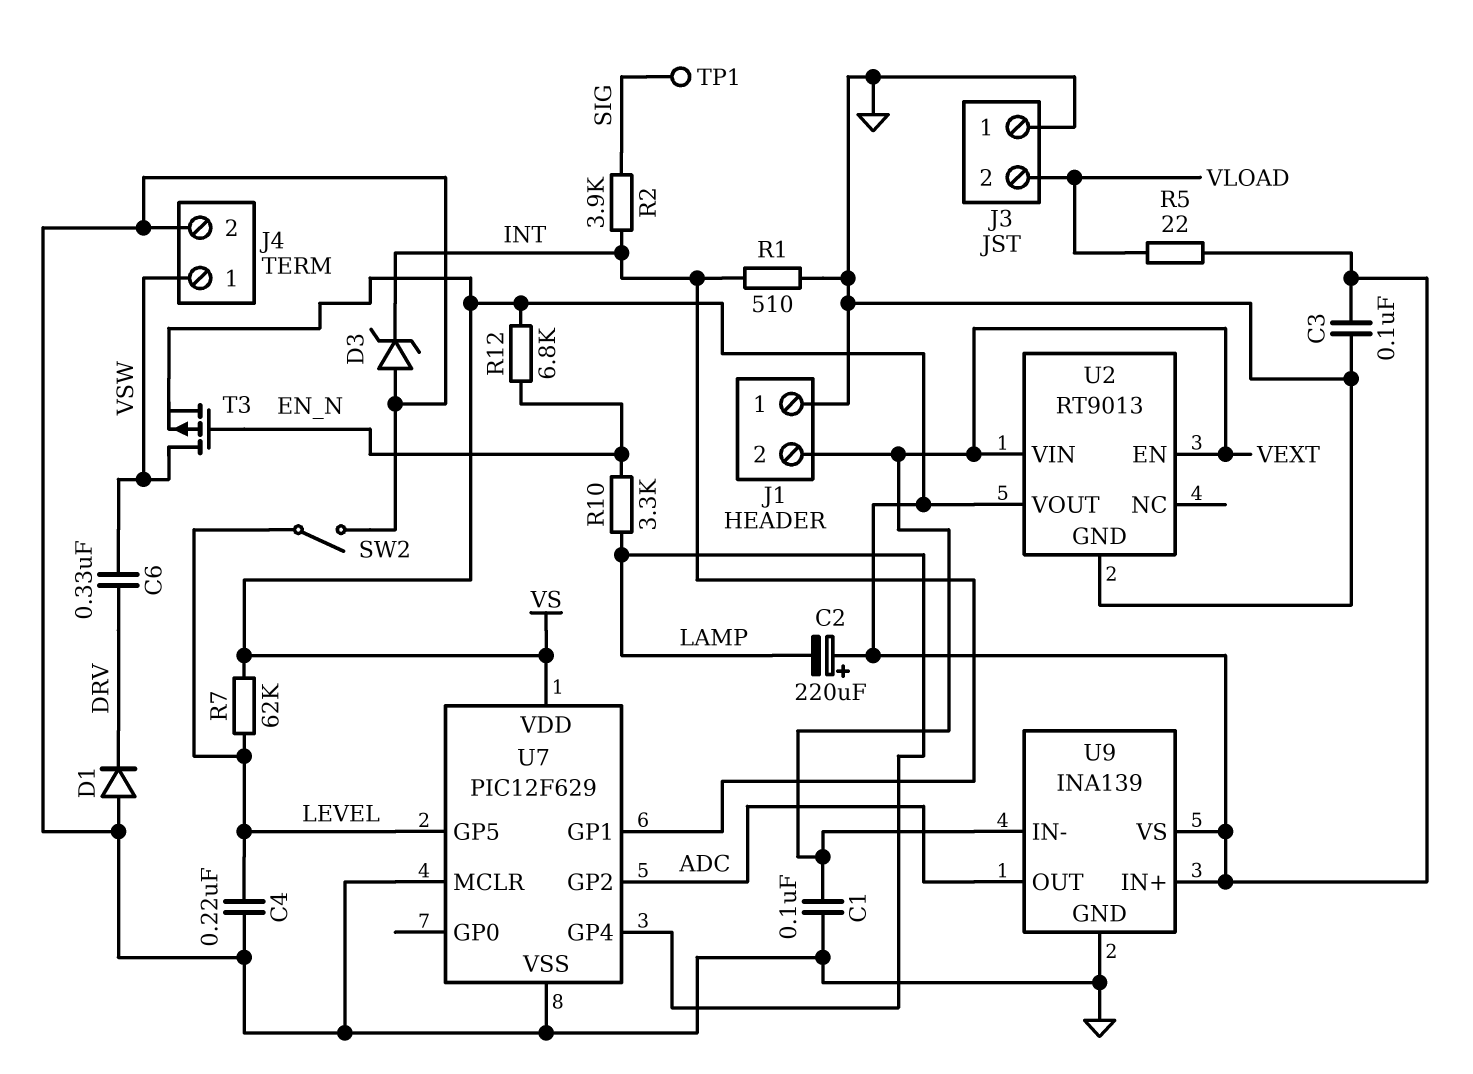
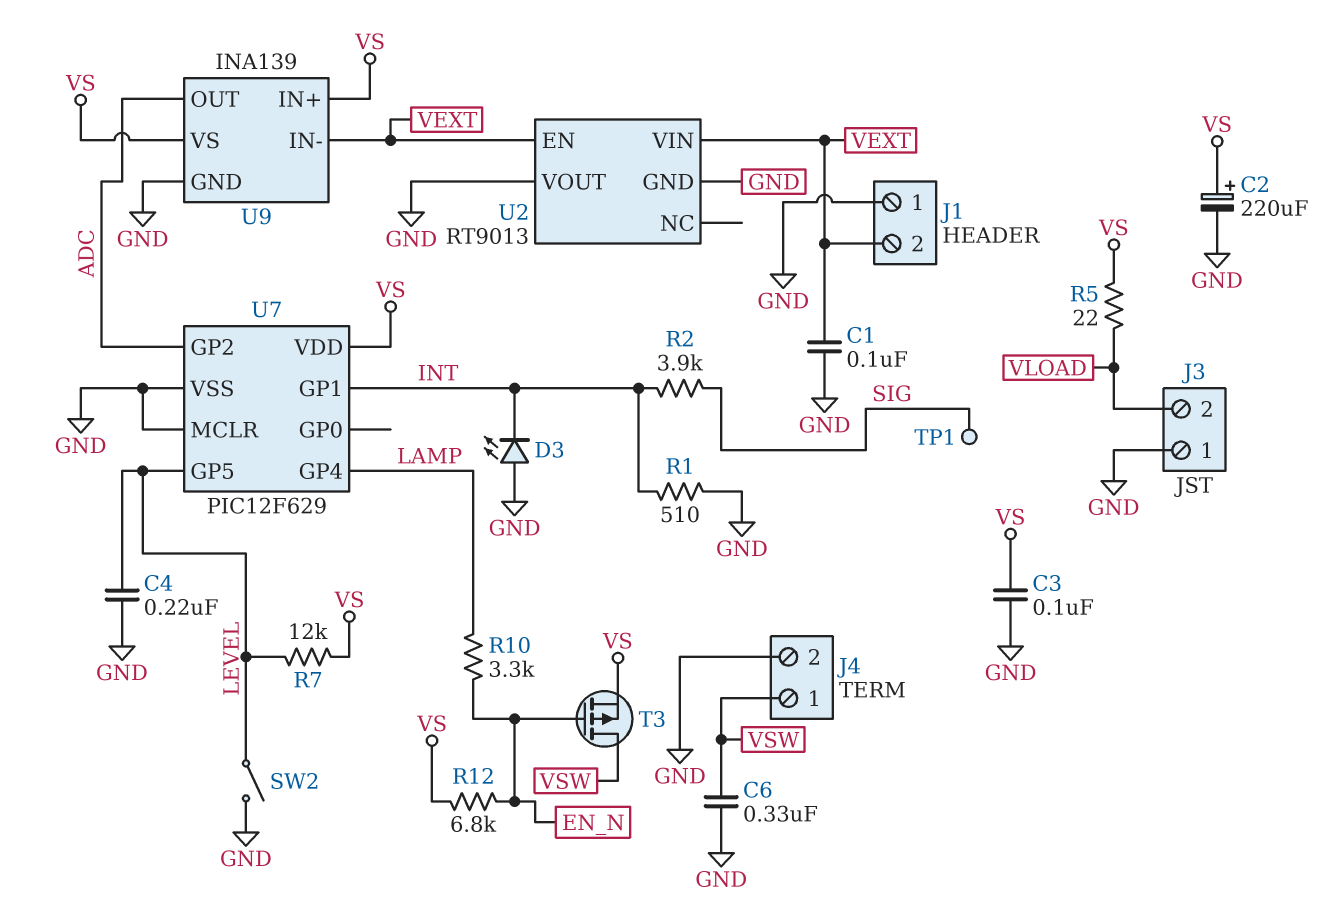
C2: 220uF (plus VS, minus LAMP) -> 220uF (plus VS, minus GND)
C6: 330nF (DRV, VSW) -> 330nF (GND, VSW)
D1: diode (A GND, K DRV) -> none
D3: zener (A GND, K INT) -> LED (A GND, K INT)
R7: 62k (LEVEL, VS) -> 12k (LEVEL, VS)
U2 pin VOUT: VS -> GND

